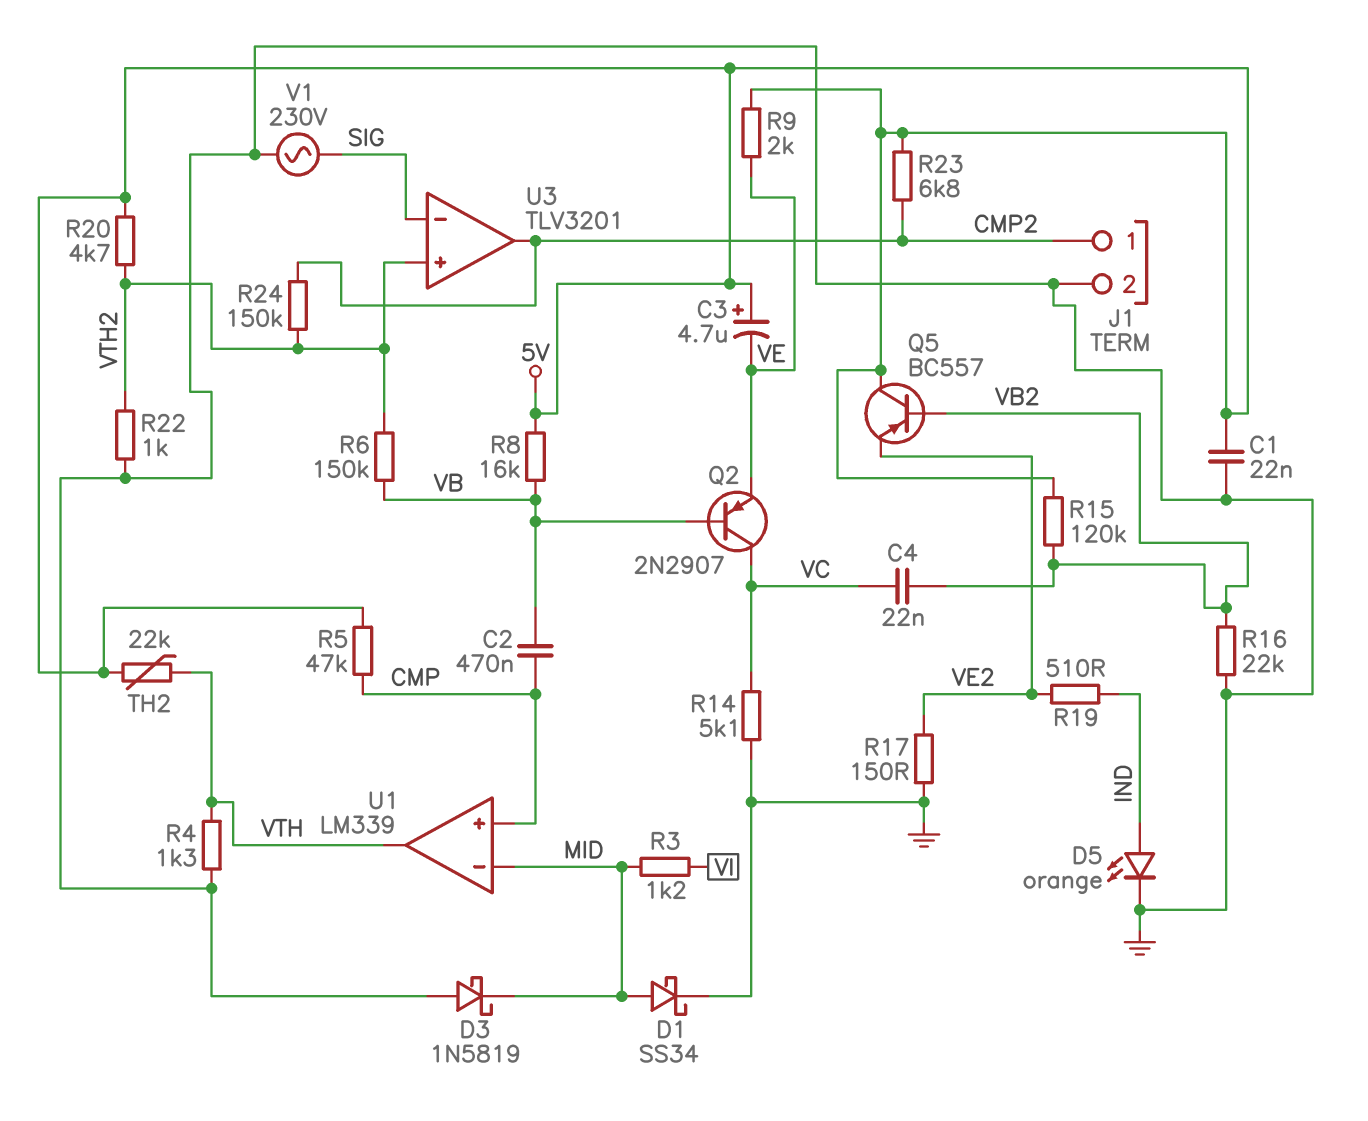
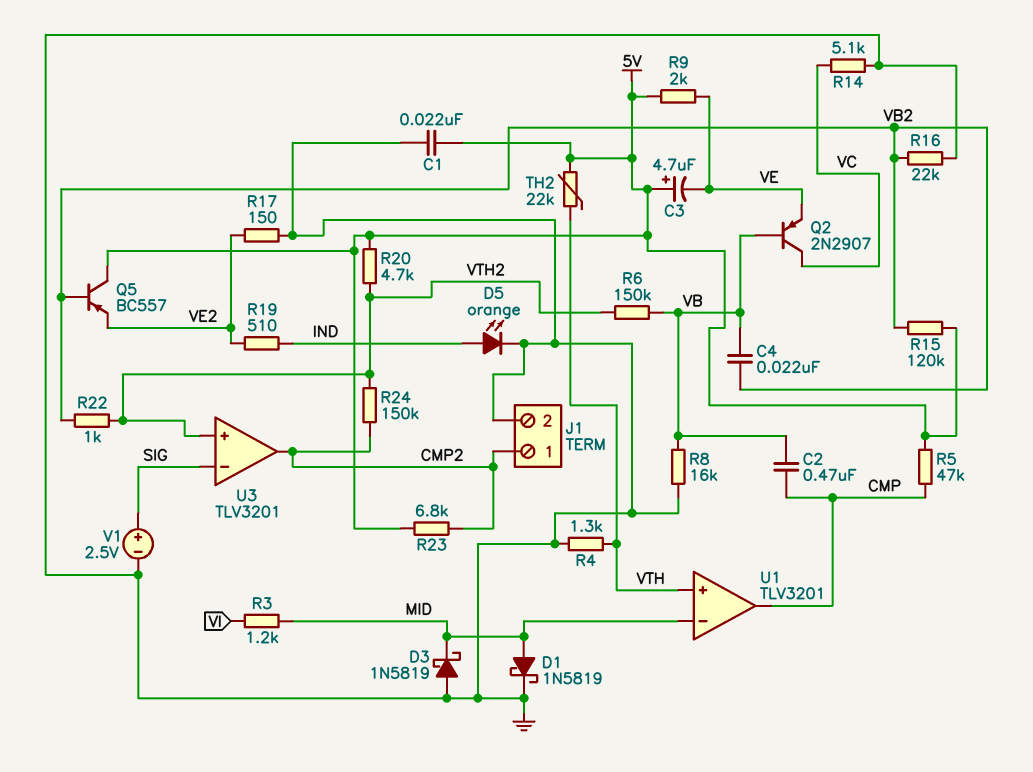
C4: 22nF (VB2, VC) -> 22nF (VB, VB2)
D1: schottky SS34 (A MID, K GND) -> schottky 1N5819 (A MID, K GND)
R8: 16k (5V, VB) -> 16k (GND, VB)
R22: 1k (GND, VTH2) -> 1k (VB2, VTH2)
U1: LM339 -> TLV3201
U1 pin in+: CMP -> VTH
U1 pin out: VTH -> CMP
V1: AC 230V (GND, SIG) -> 2.5V (plus SIG, minus GND)

